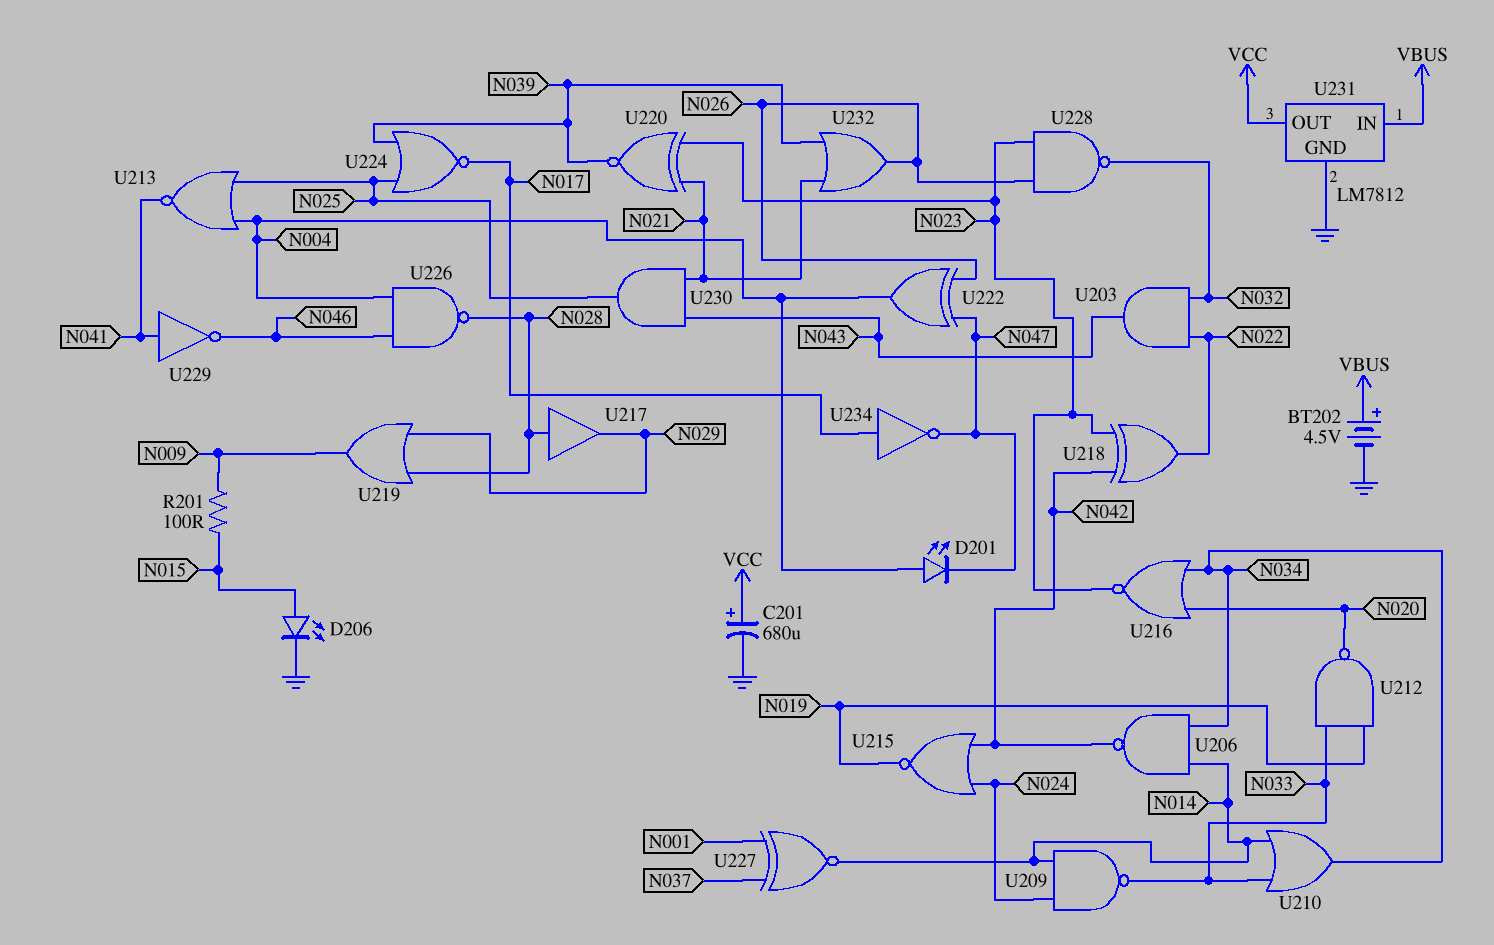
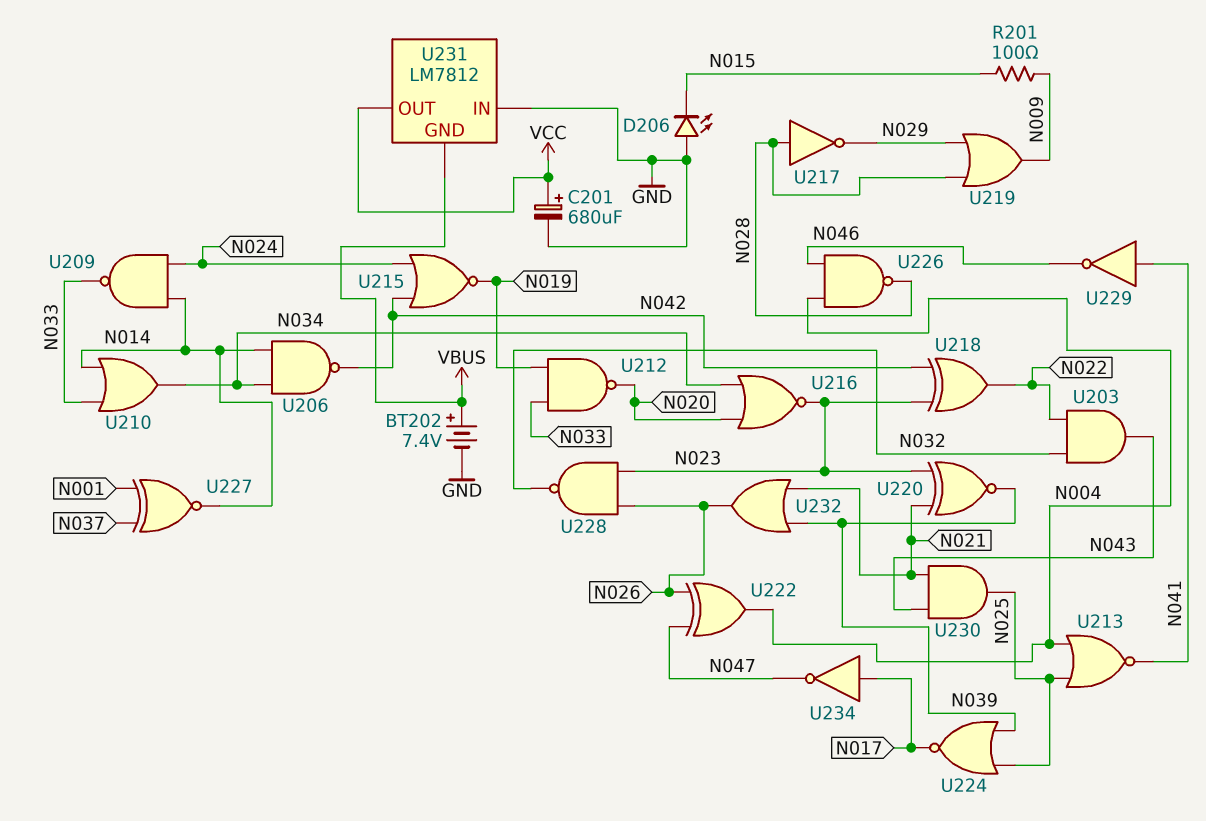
BT202: 4.5V (plus VBUS, minus GND) -> 7.4V (plus VBUS, minus GND)
D201: LED (A N004, K N047) -> none
D206: LED (A N015, K GND) -> LED (A GND, K N015)
U217: buffer (in N028, out N029) -> NOT (in N028, out N029)
U231 pin GND: GND -> VBUS
U231 pin IN: VBUS -> GND

